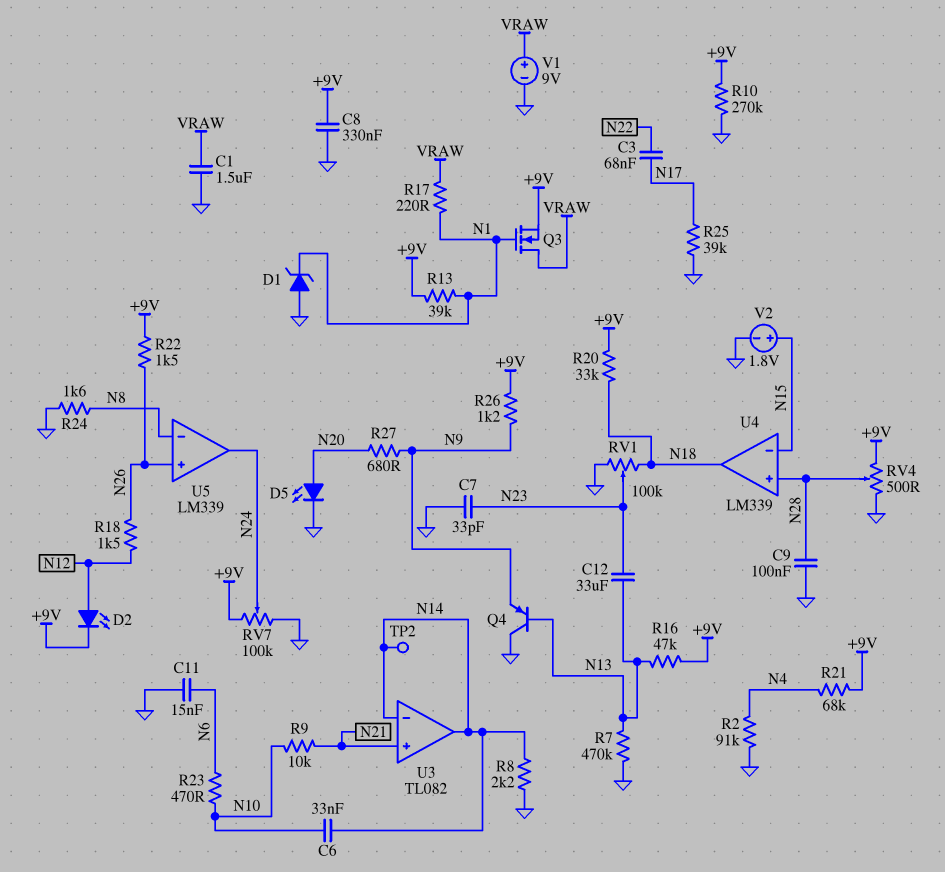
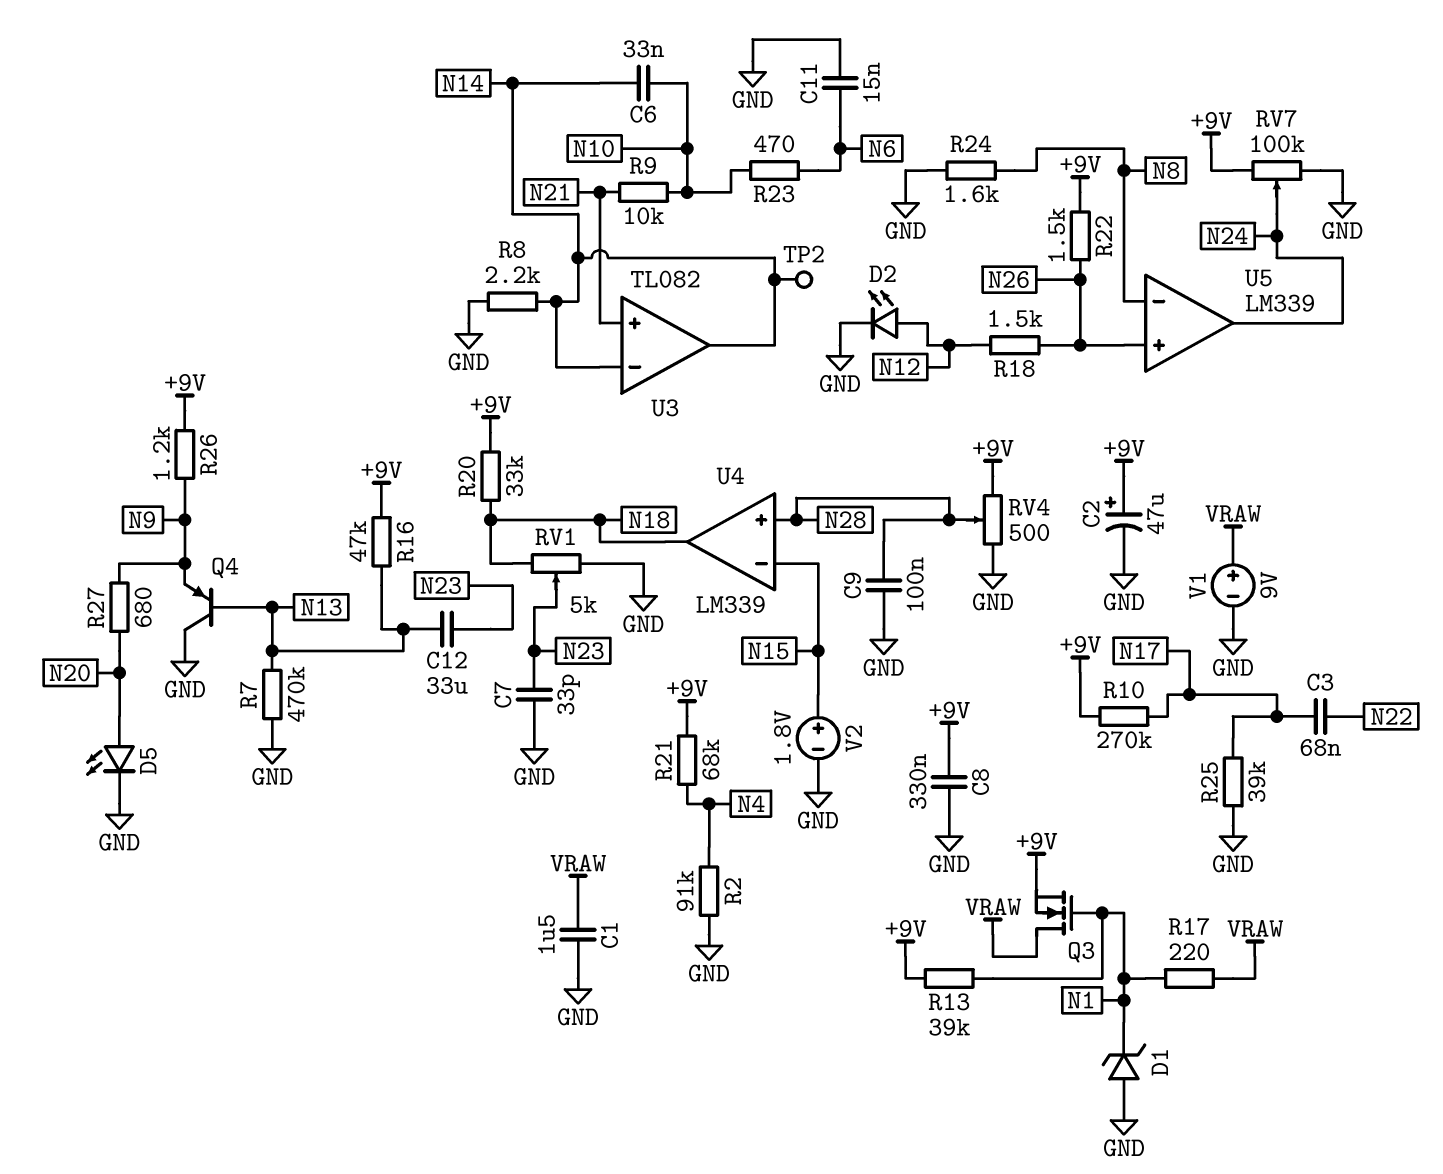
C2: none -> 47uF (plus +9V, minus GND)
D2: LED (A N12, K +9V) -> LED (A N12, K GND)
R10: 270k (+9V, GND) -> 270k (+9V, N17)
RV1: 100k (GND, N18, wiper N23) -> 5k (GND, N18, wiper N23)

